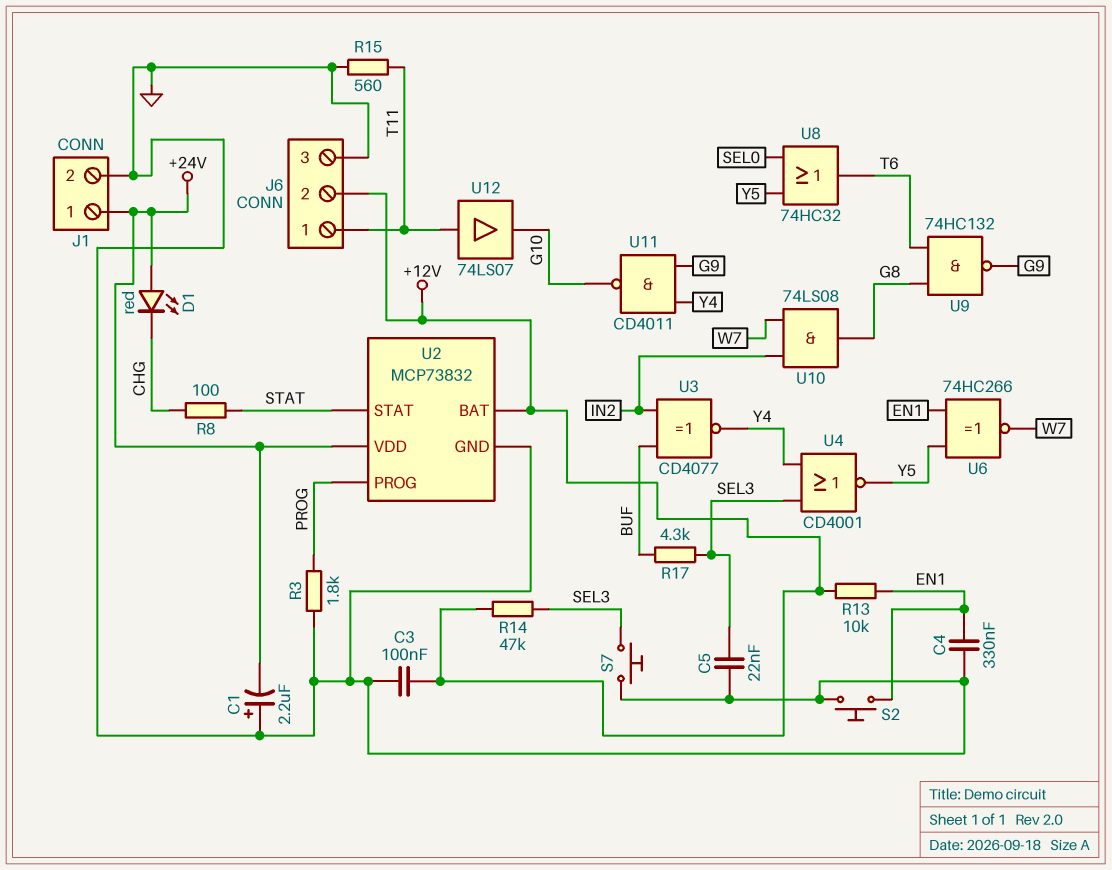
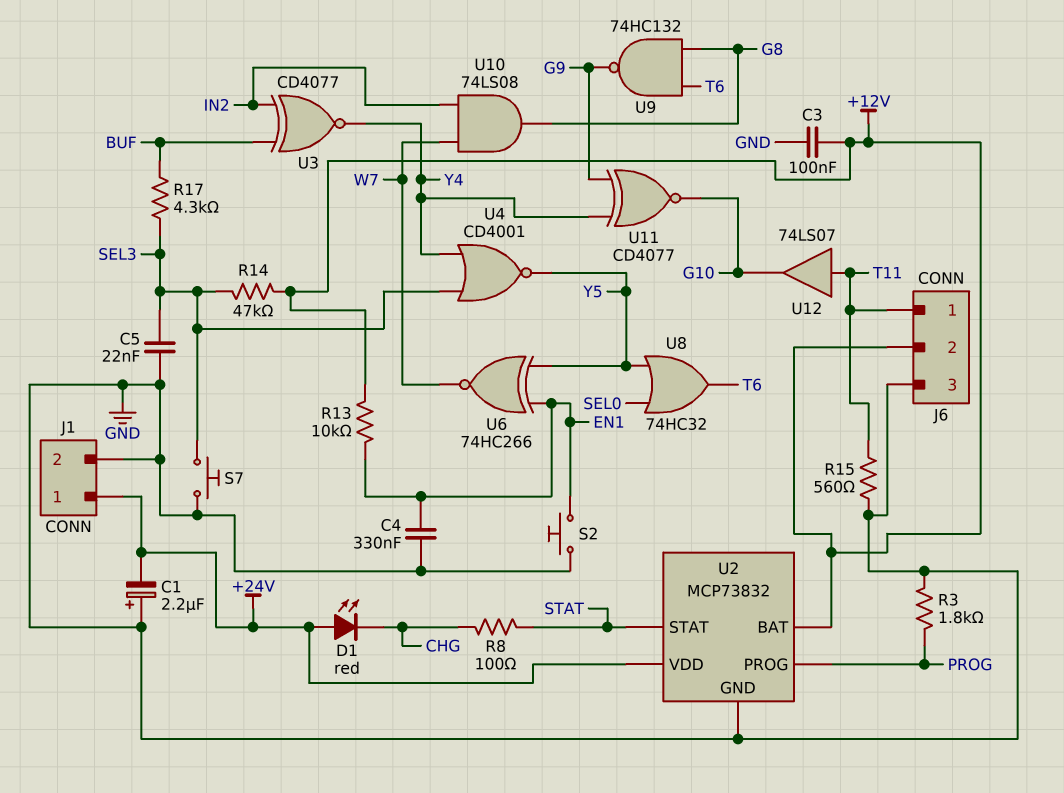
U11: NAND CD4011 (in G9, in Y4, out G10) -> XNOR CD4077 (in G9, in Y4, out G10)

